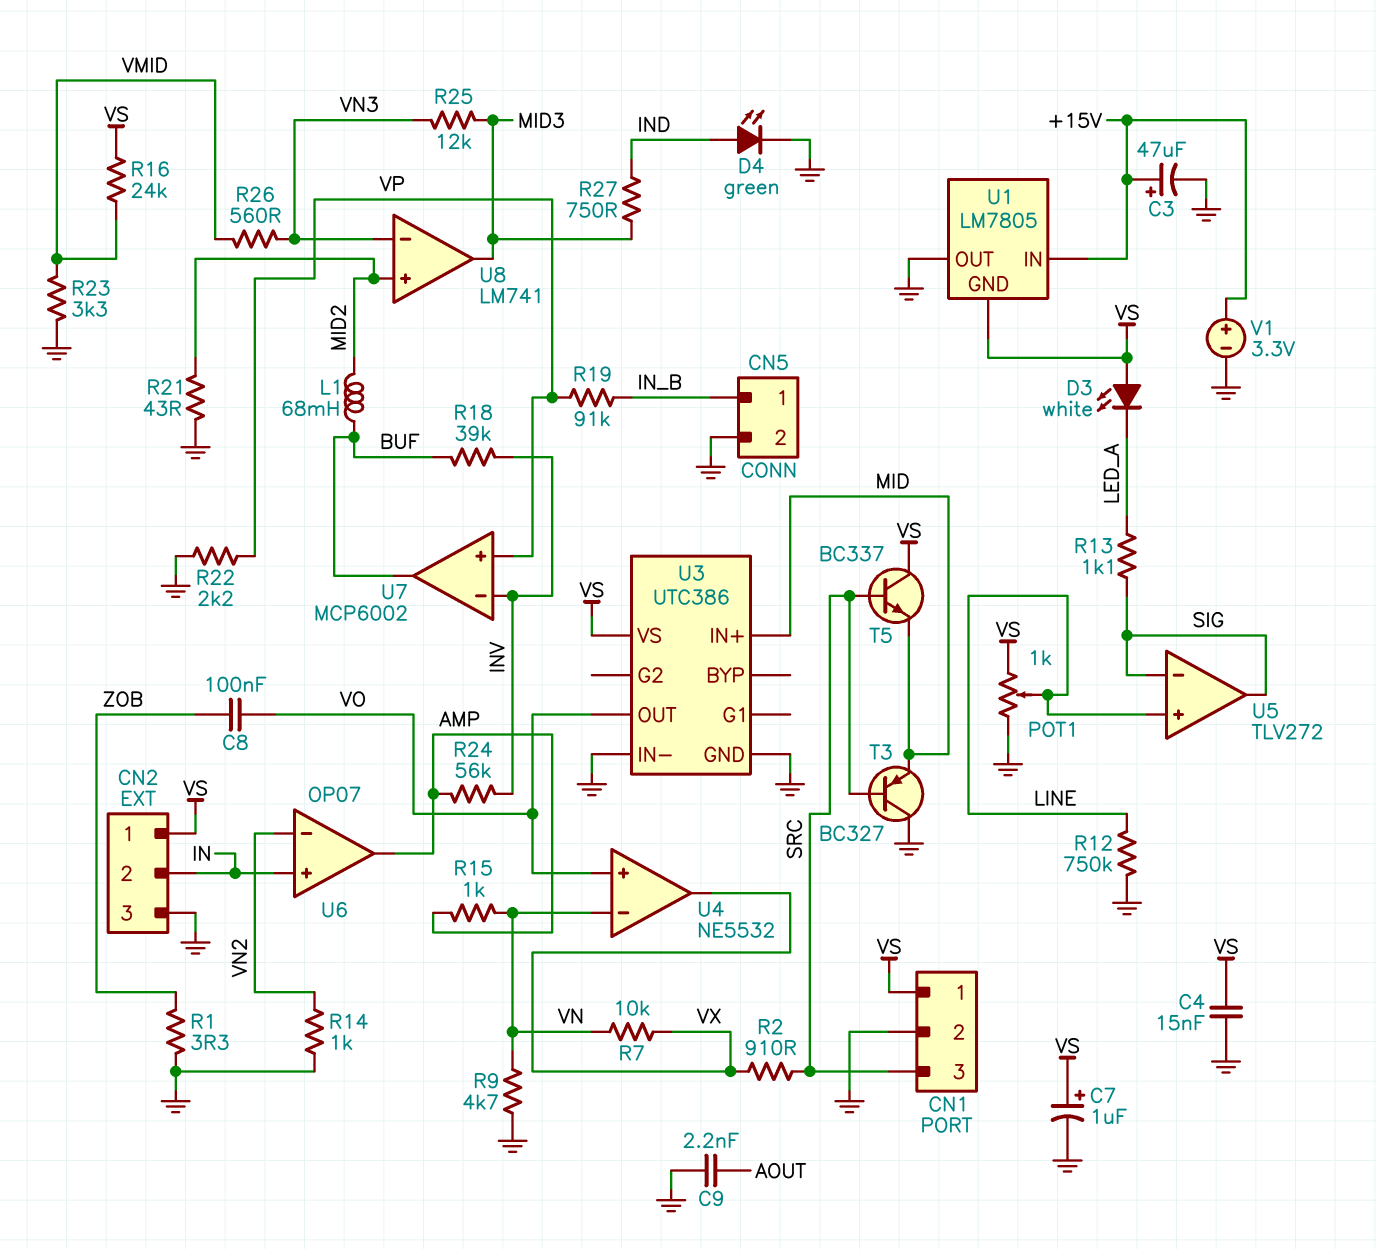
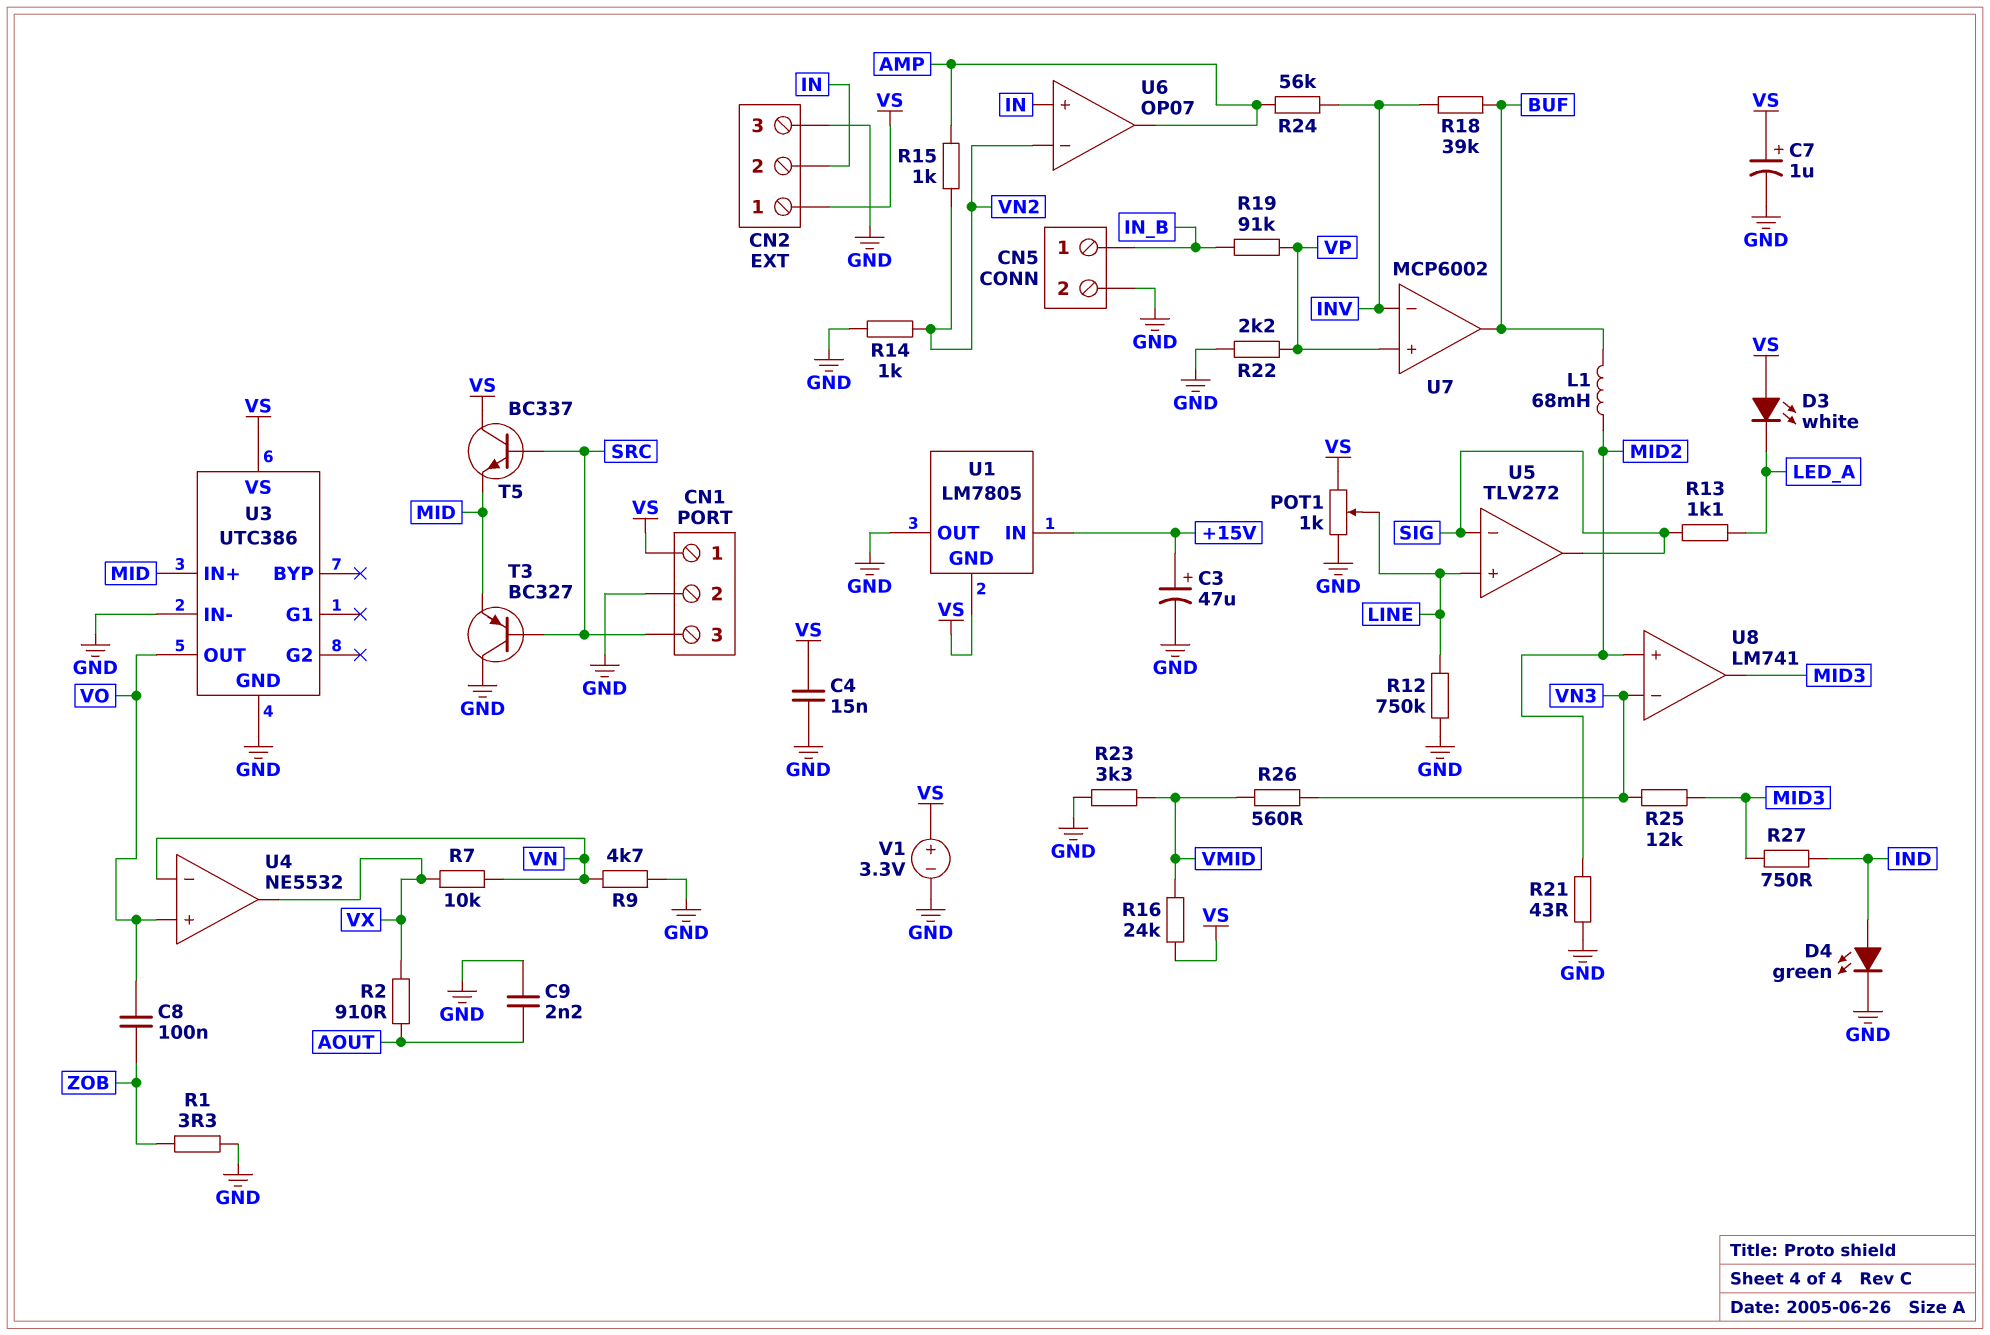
R2: 910 (SRC, VX) -> 910 (AOUT, VX)
R15: 1k (AMP, VN) -> 1k (AMP, VN2)
V1: 3.3V (plus +15V, minus GND) -> 3.3V (plus VS, minus GND)

